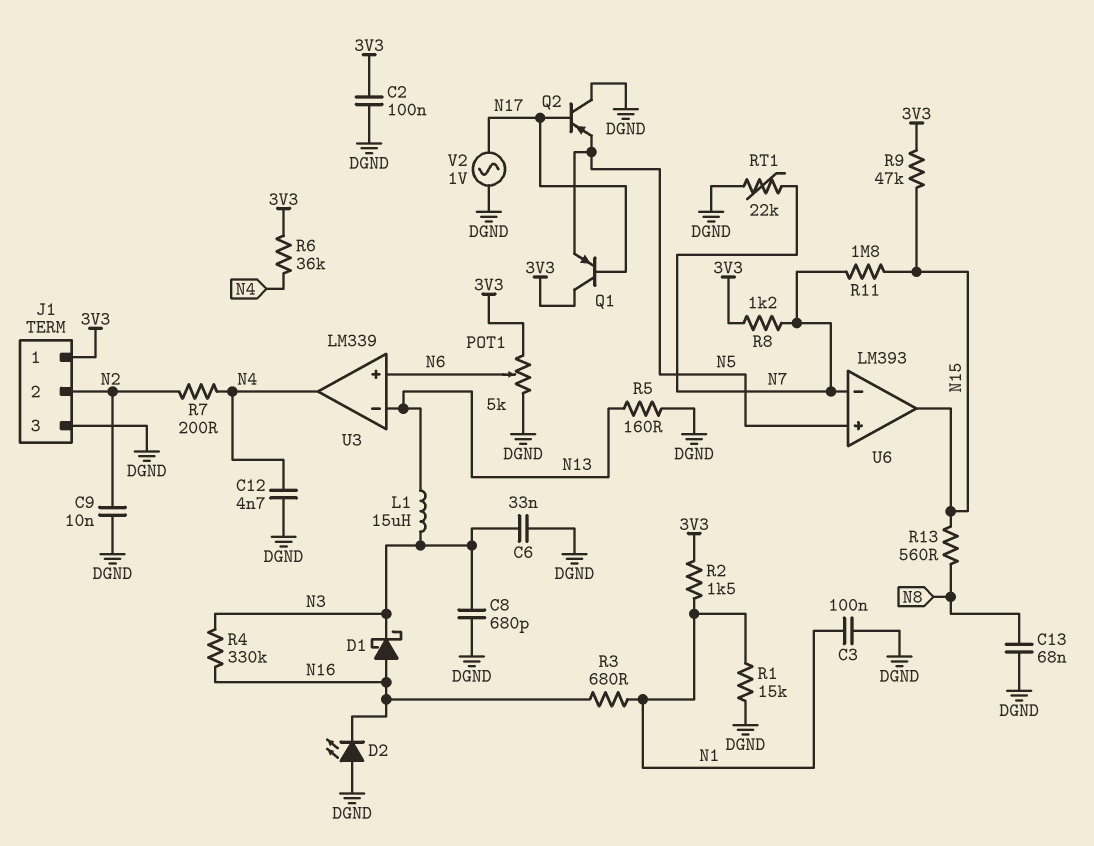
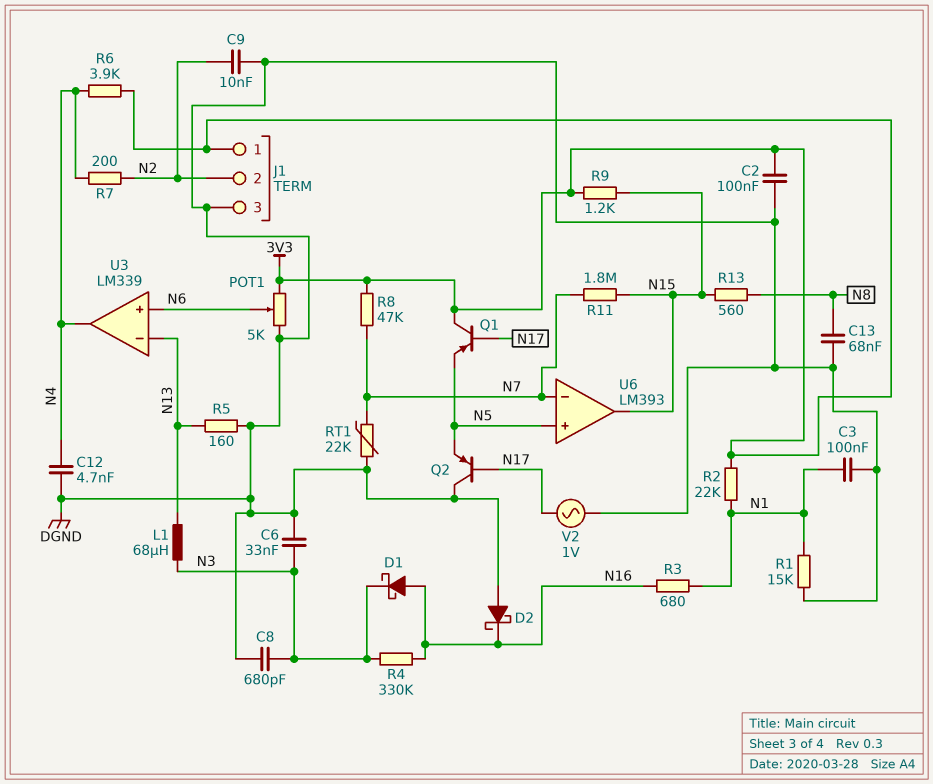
D2: LED (A DGND, K N16) -> schottky (A DGND, K N16)
L1: 15uH (N3, N13) -> 68uH (N3, N13)
R2: 1.5k (3V3, N1) -> 22k (3V3, N1)
R6: 36k (3V3, N4) -> 3.9k (3V3, N4)
R8: 1.2k (3V3, N7) -> 47k (3V3, N7)
R9: 47k (3V3, N15) -> 1.2k (3V3, N15)

